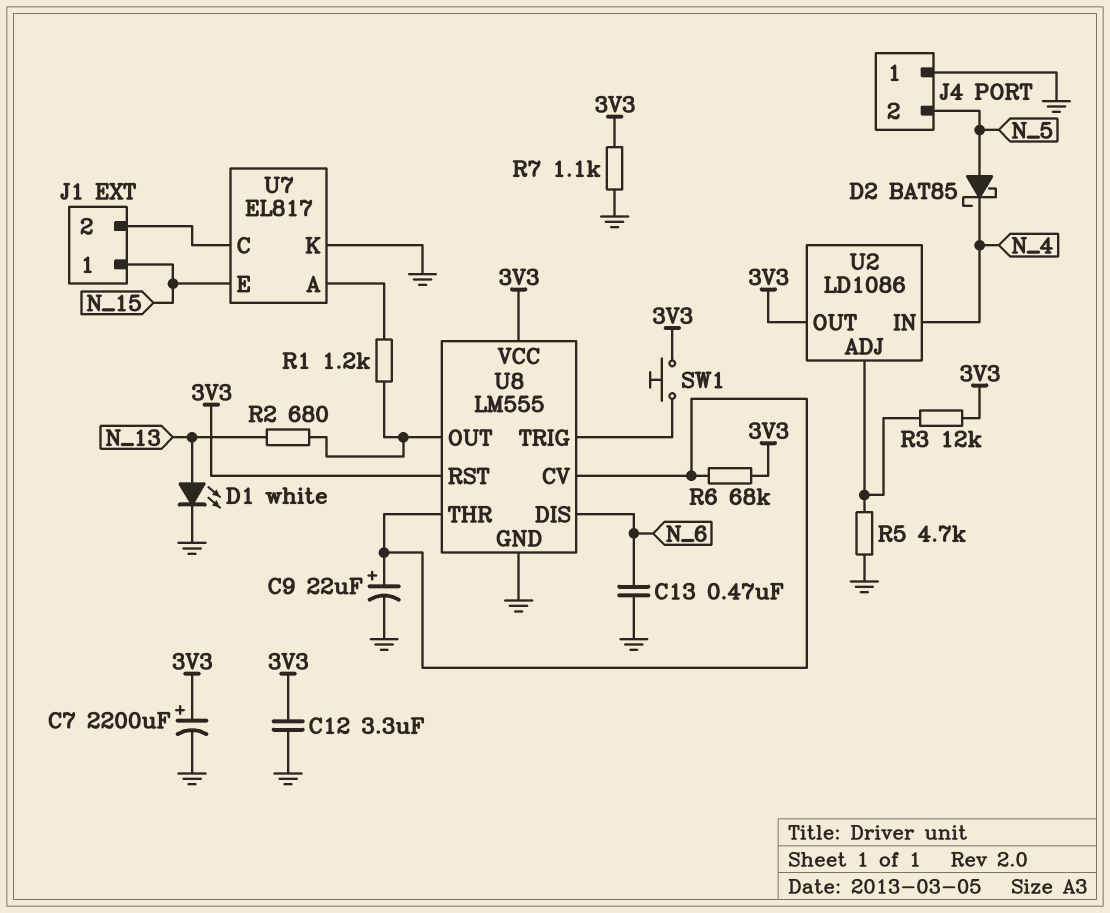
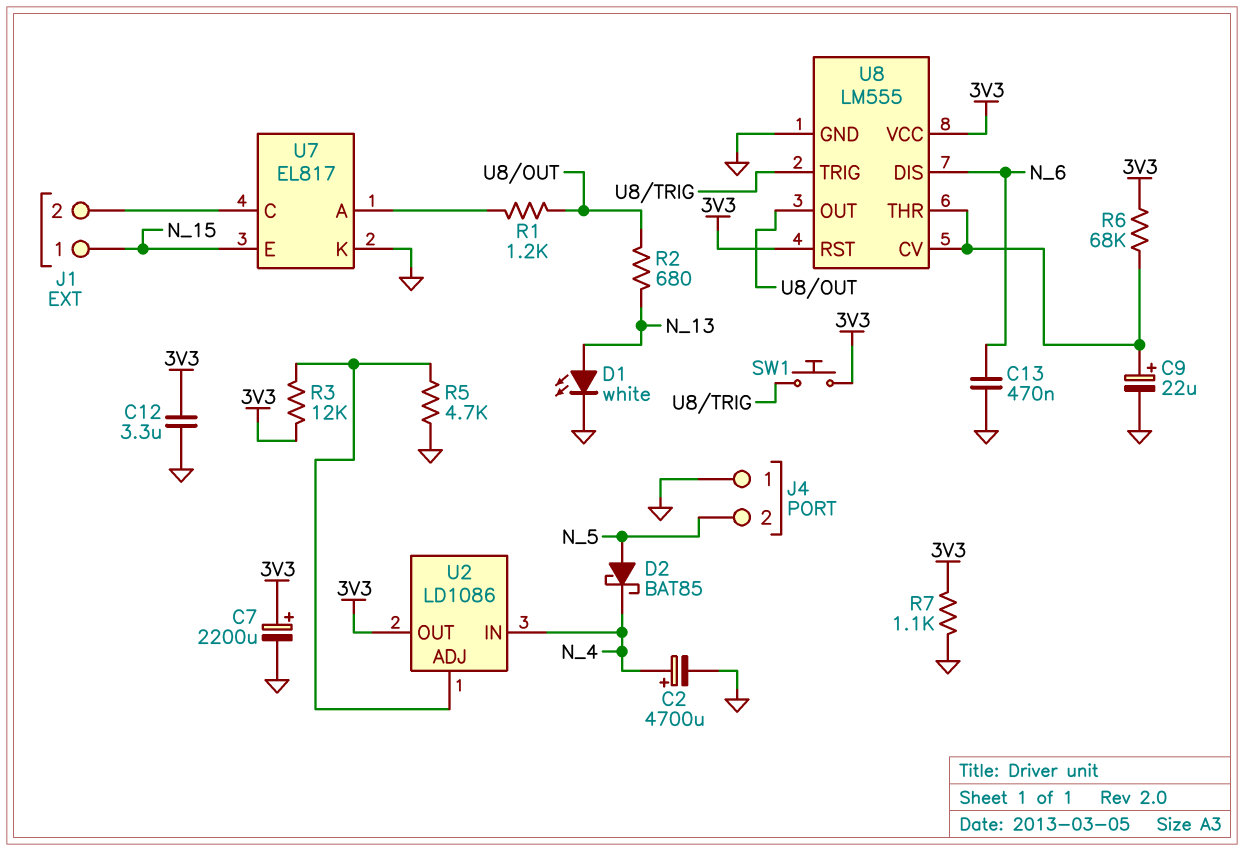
C2: none -> 4700uF (plus N_4, minus GND)

